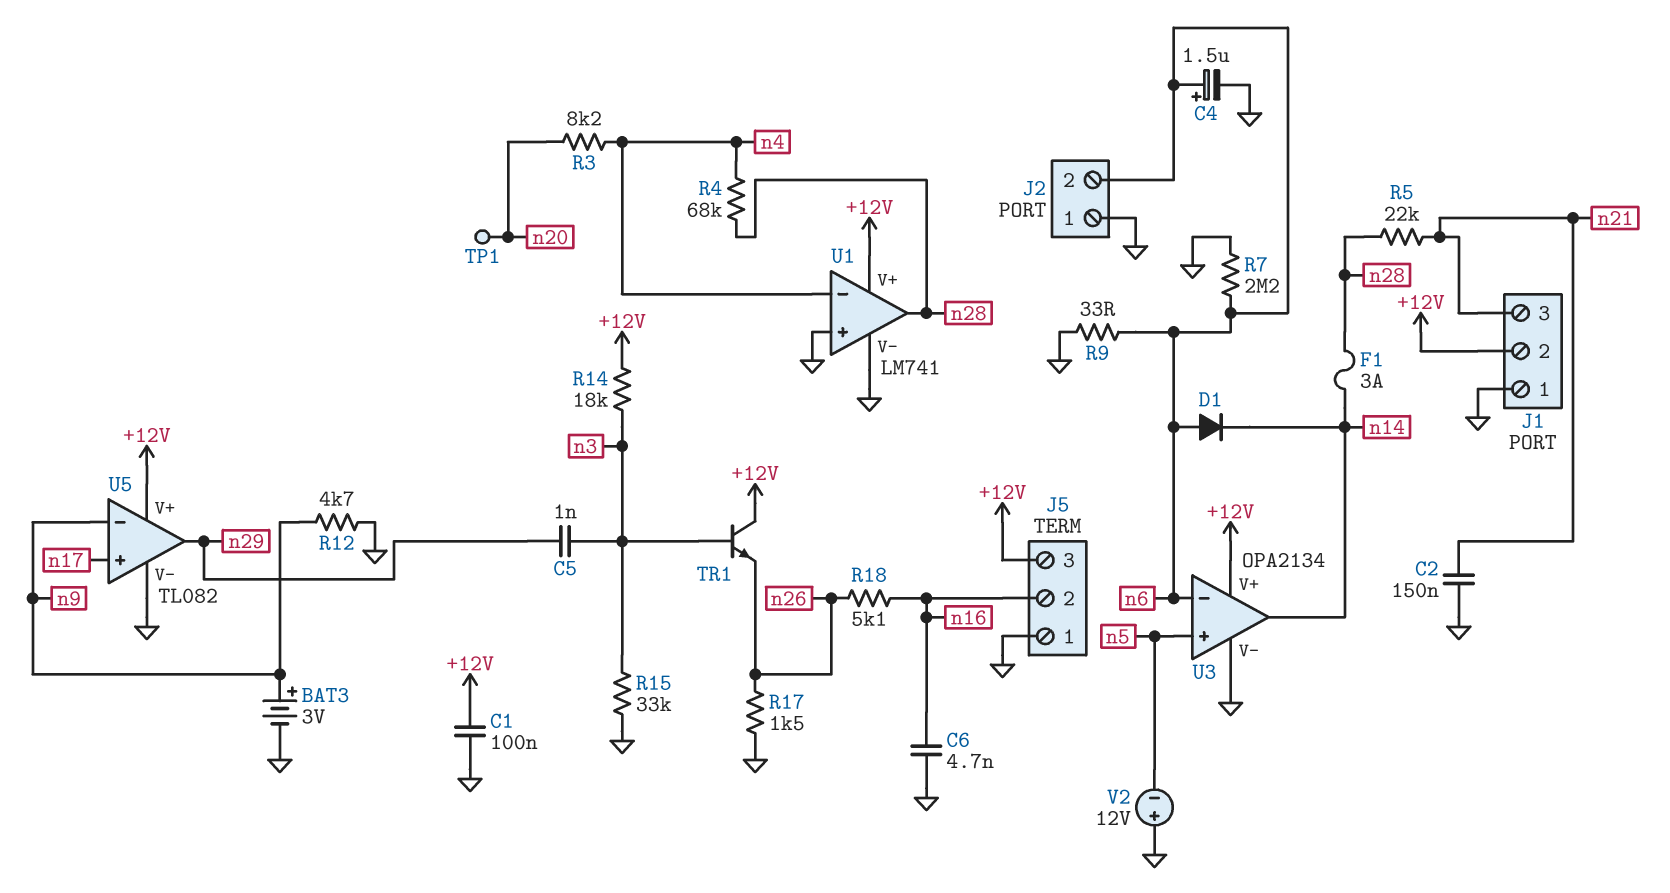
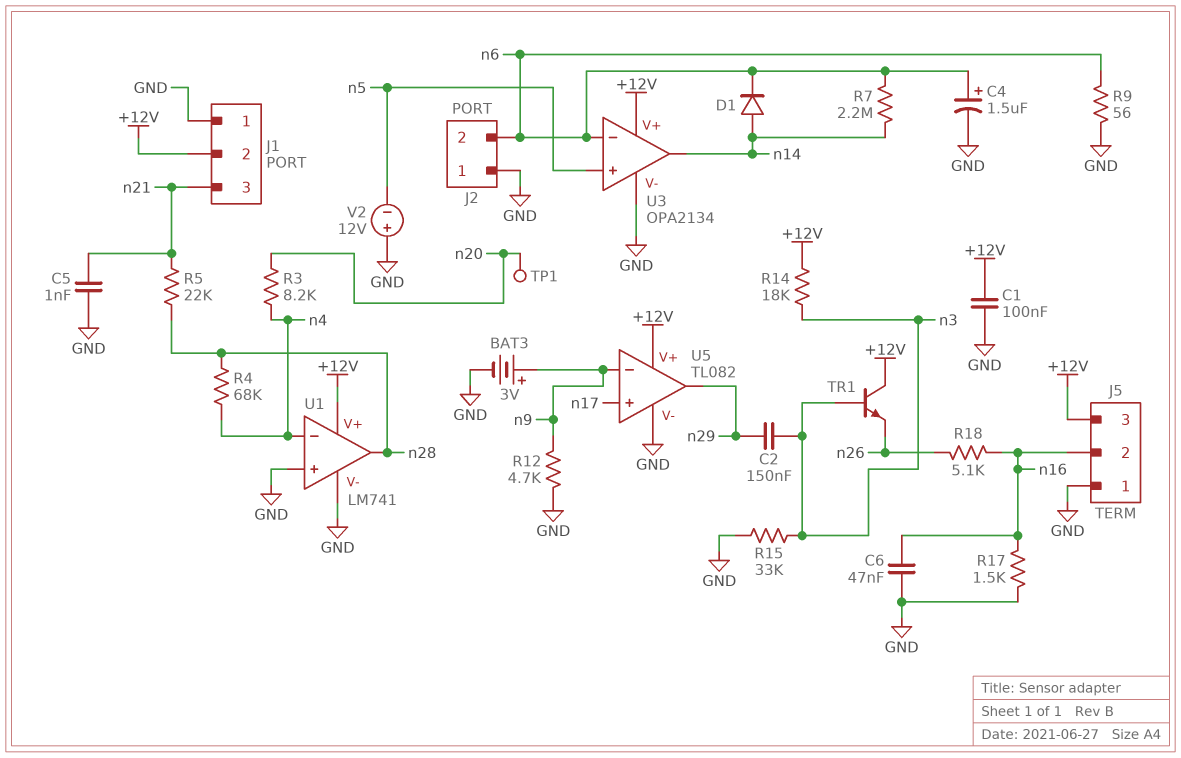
C2: 150nF (GND, n21) -> 150nF (n3, n29)
C5: 1nF (n3, n29) -> 1nF (GND, n21)
C6: 4.7nF (GND, n16) -> 47nF (GND, n16)
D1: diode (A n6, K n14) -> diode (A n14, K n6)
F1: 3A (n14, n28) -> none
R7: 2.2M (GND, n6) -> 2.2M (n6, n14)
R9: 33 (GND, n6) -> 56 (GND, n6)
R17: 1.5k (GND, n26) -> 1.5k (GND, n16)

